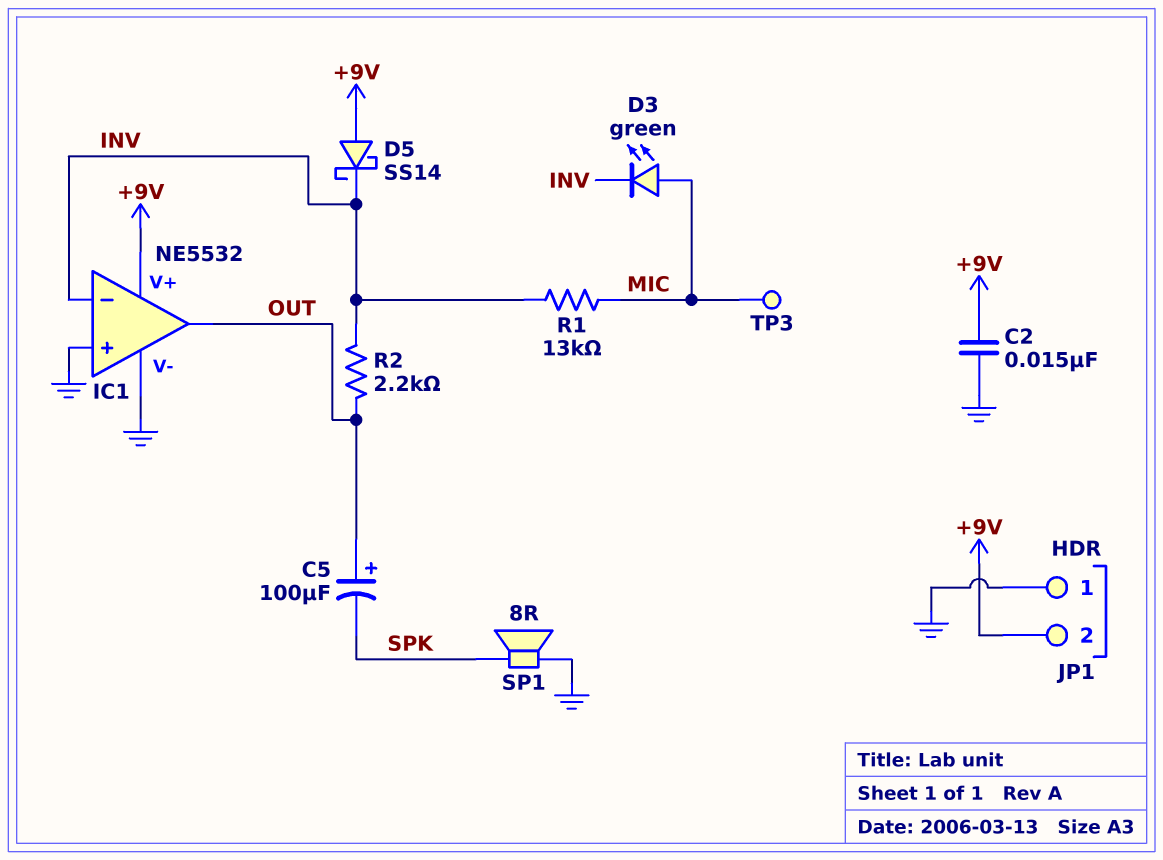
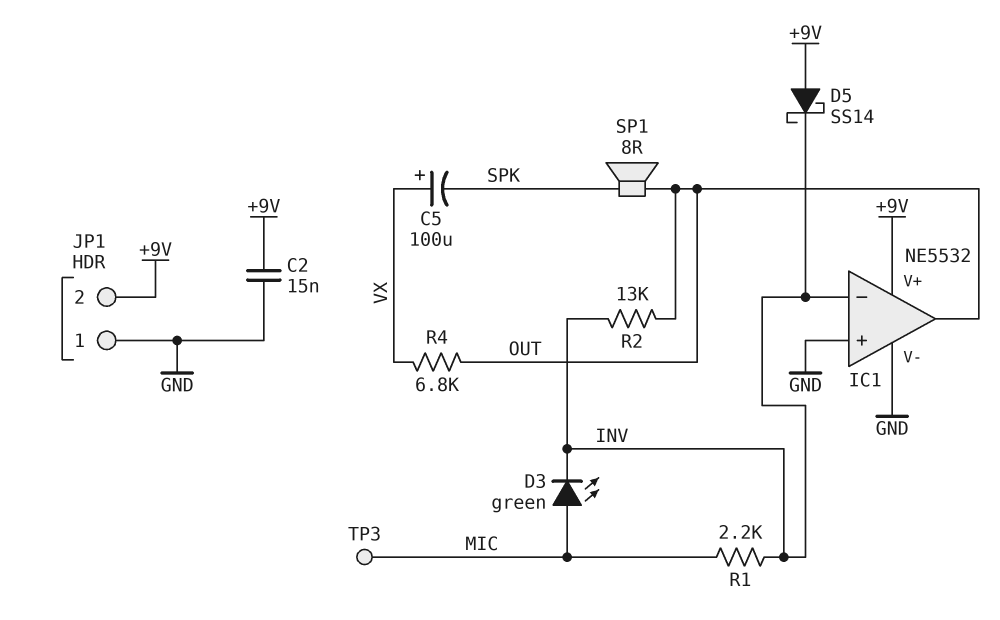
C5: 100uF (plus OUT, minus SPK) -> 100uF (plus VX, minus SPK)
R1: 13k (INV, MIC) -> 2.2k (INV, MIC)
R2: 2.2k (INV, OUT) -> 13k (INV, OUT)
R4: none -> 6.8k (OUT, VX)
SP1: speaker 8R (GND, SPK) -> speaker 8R (OUT, SPK)

